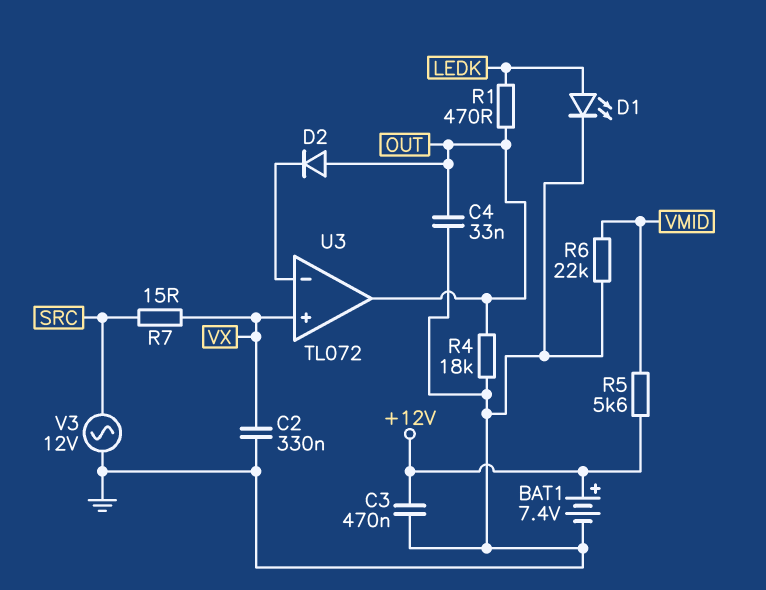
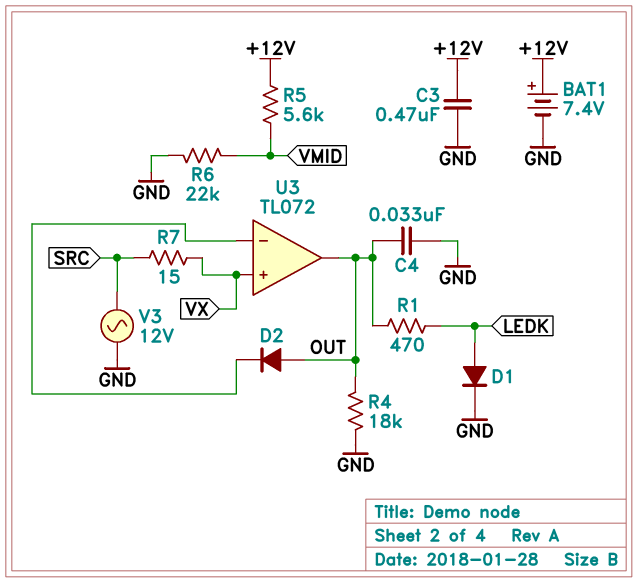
C2: 330nF (GND, VX) -> none
D1: LED (A LEDK, K GND) -> diode (A LEDK, K GND)

